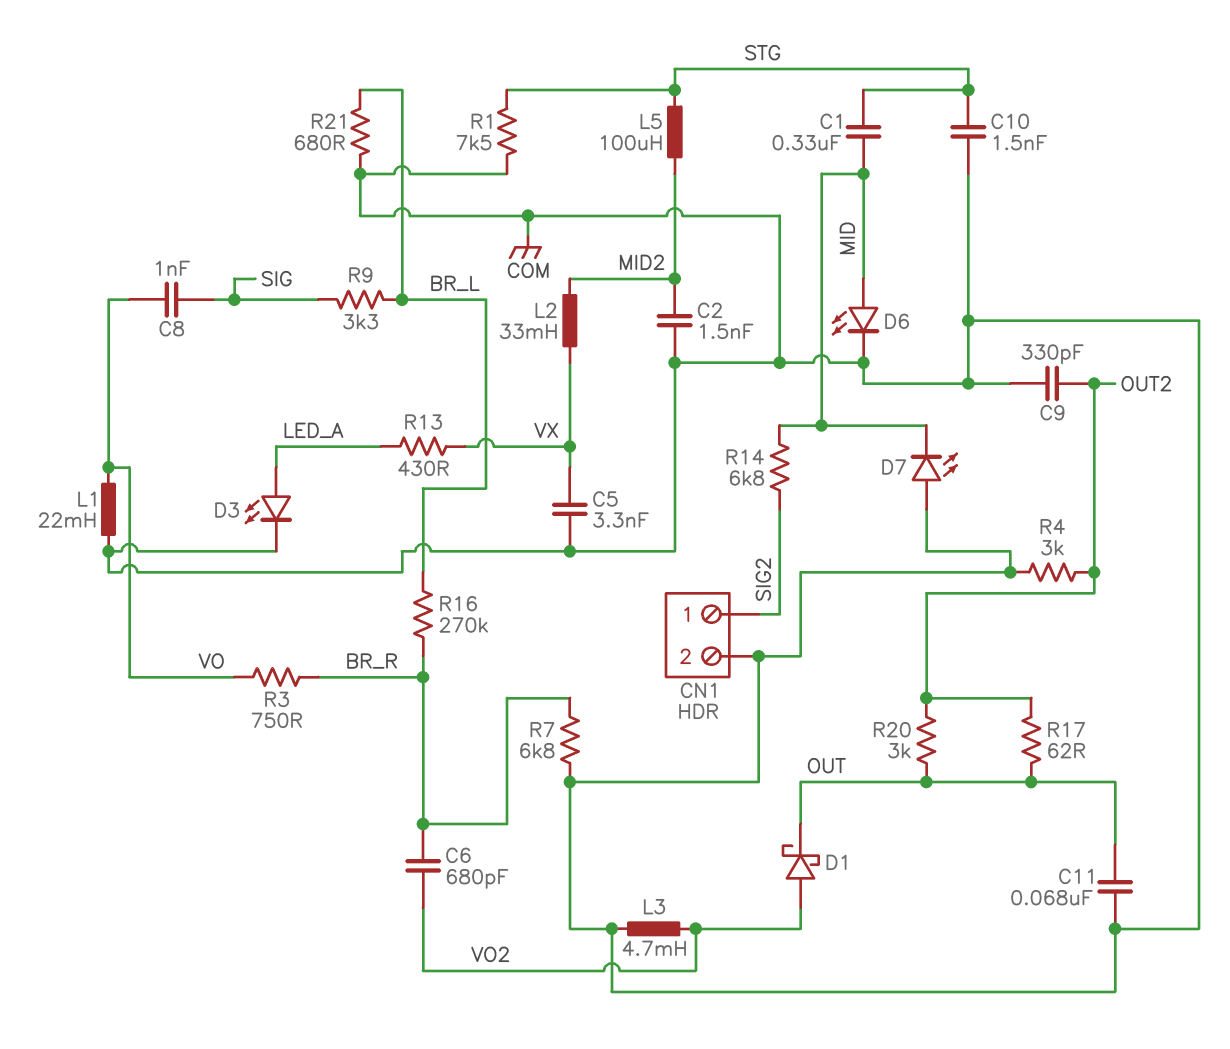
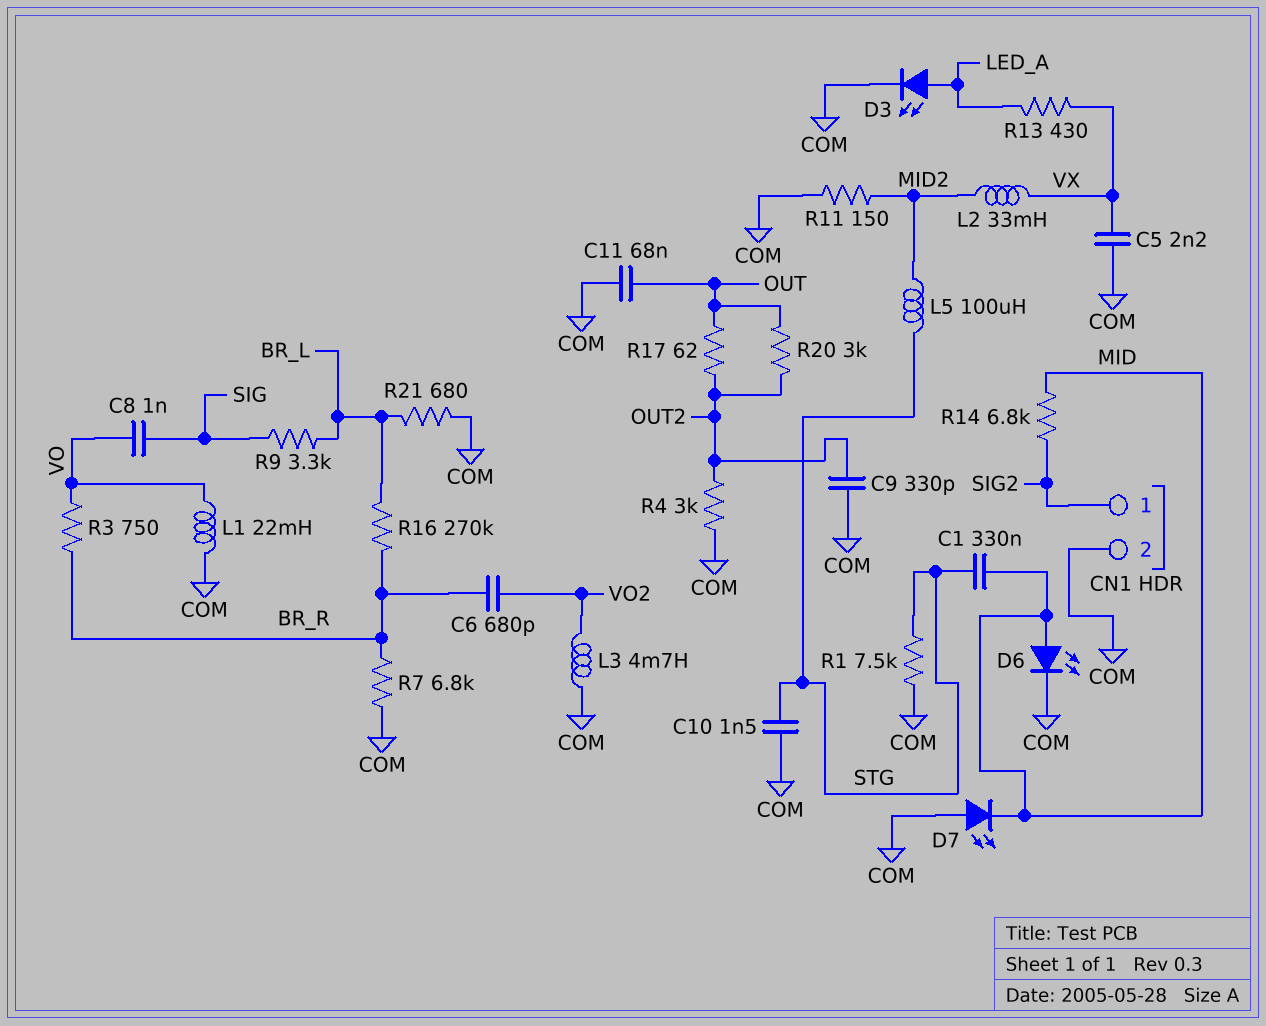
C2: 1.5nF (COM, MID2) -> none
C5: 3.3nF (COM, VX) -> 2.2nF (COM, VX)
D1: schottky (A VO2, K OUT) -> none
R11: none -> 150 (COM, MID2)

